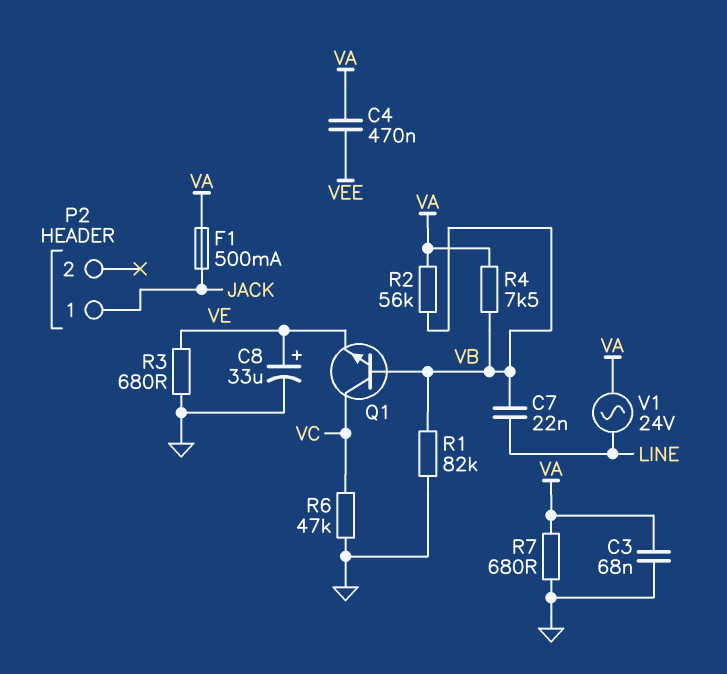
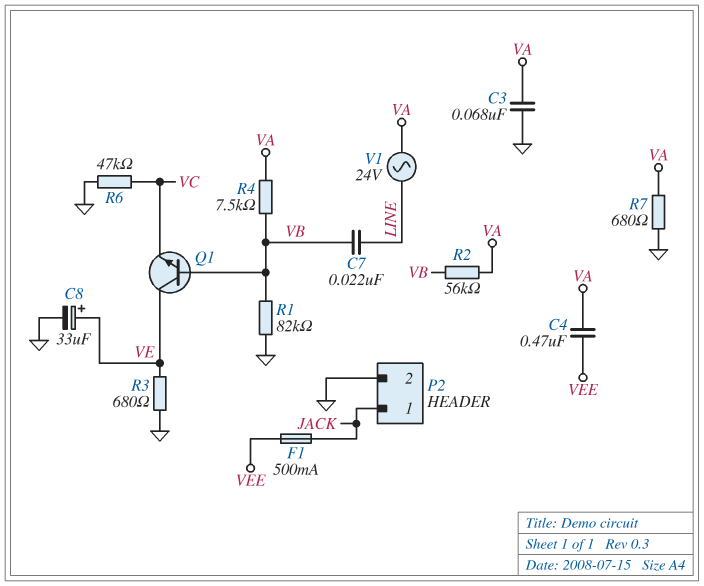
F1: 500mA (JACK, VA) -> 500mA (JACK, VEE)
P2 pin 2: none -> GND
Q1: NPN (B VB, C VC, E VE) -> NPN (B VB, C VE, E VC)

